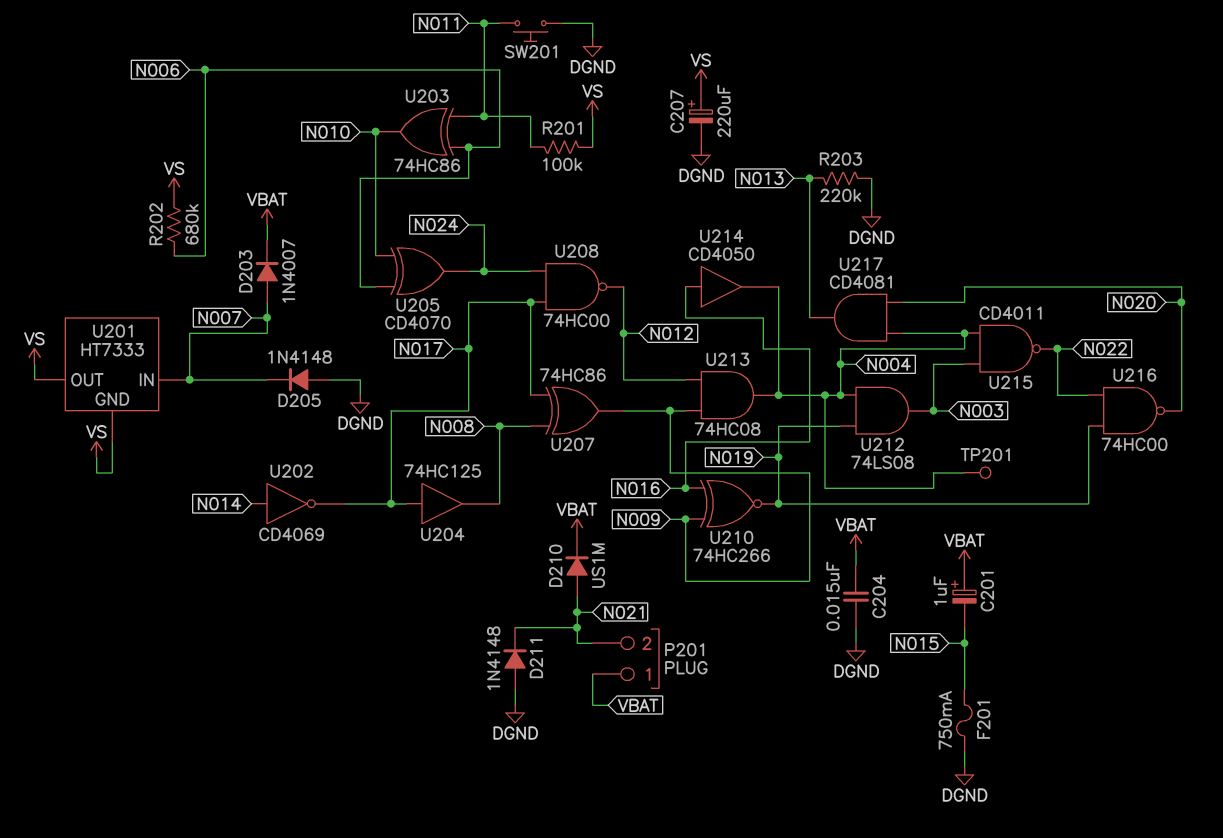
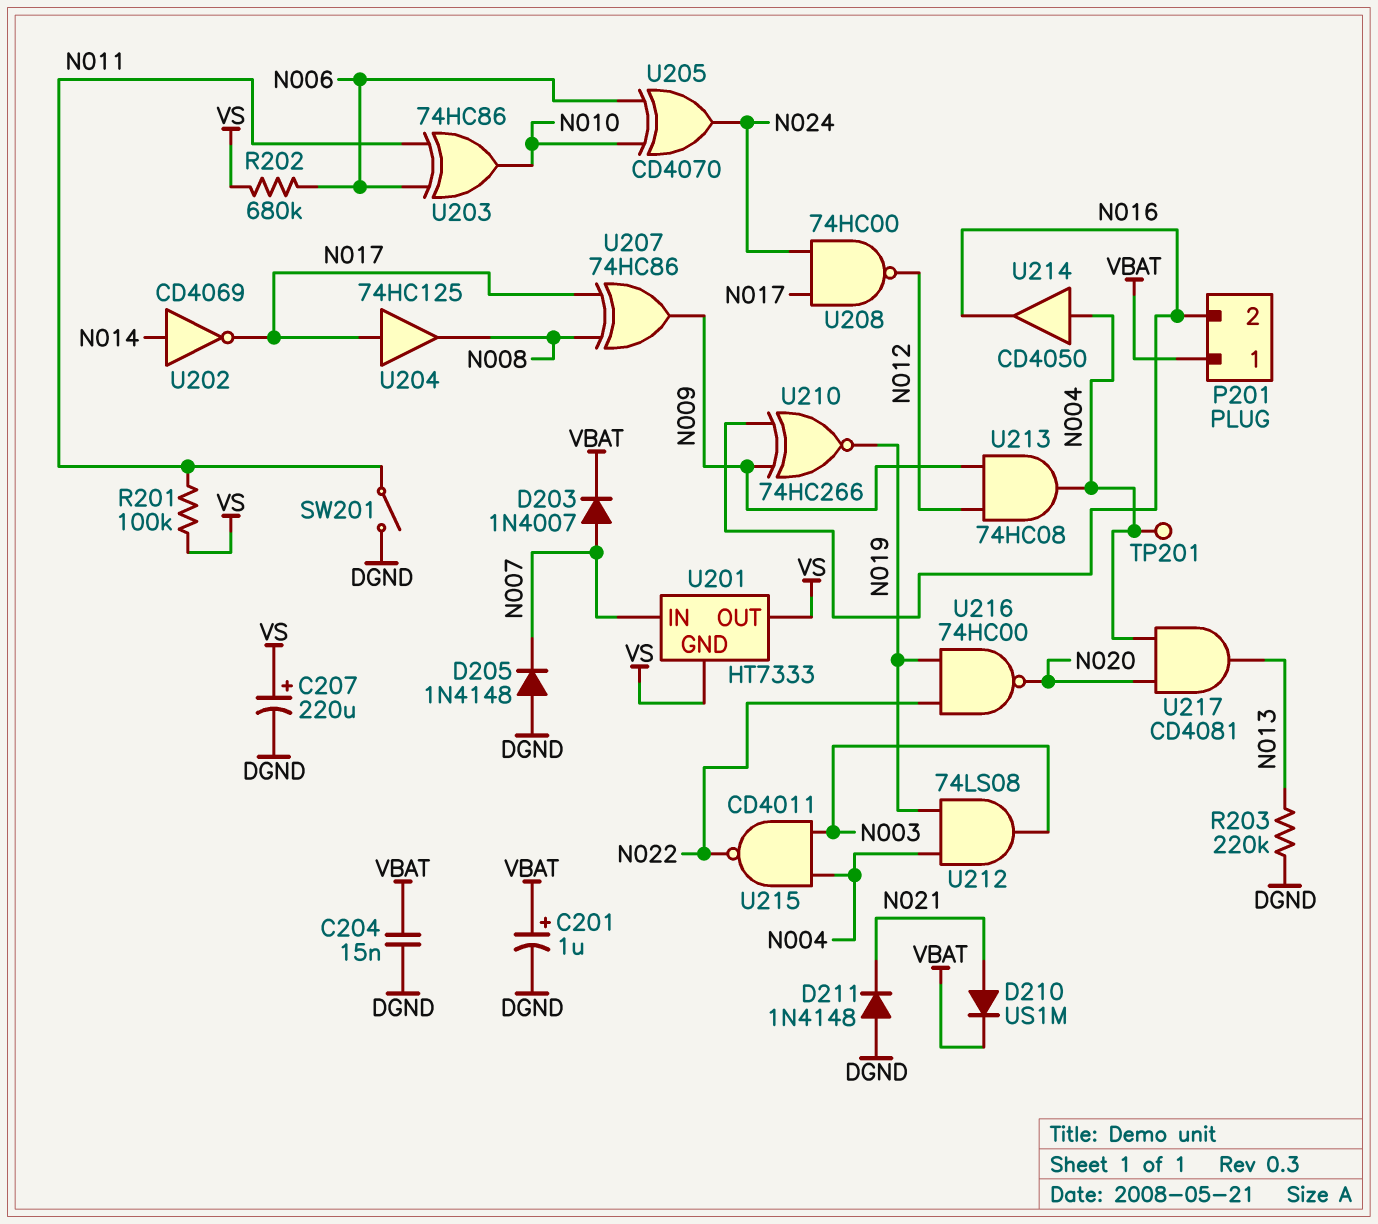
C201: 1uF (plus VBAT, minus N015) -> 1uF (plus VBAT, minus DGND)
F201: 750mA (DGND, N015) -> none
P201 pin 2: N021 -> N016
SW201: button (DGND, N011) -> switch (DGND, N011)
U214: buffer CD4050 (in N016, out N004) -> buffer CD4050 (in N004, out N016)

